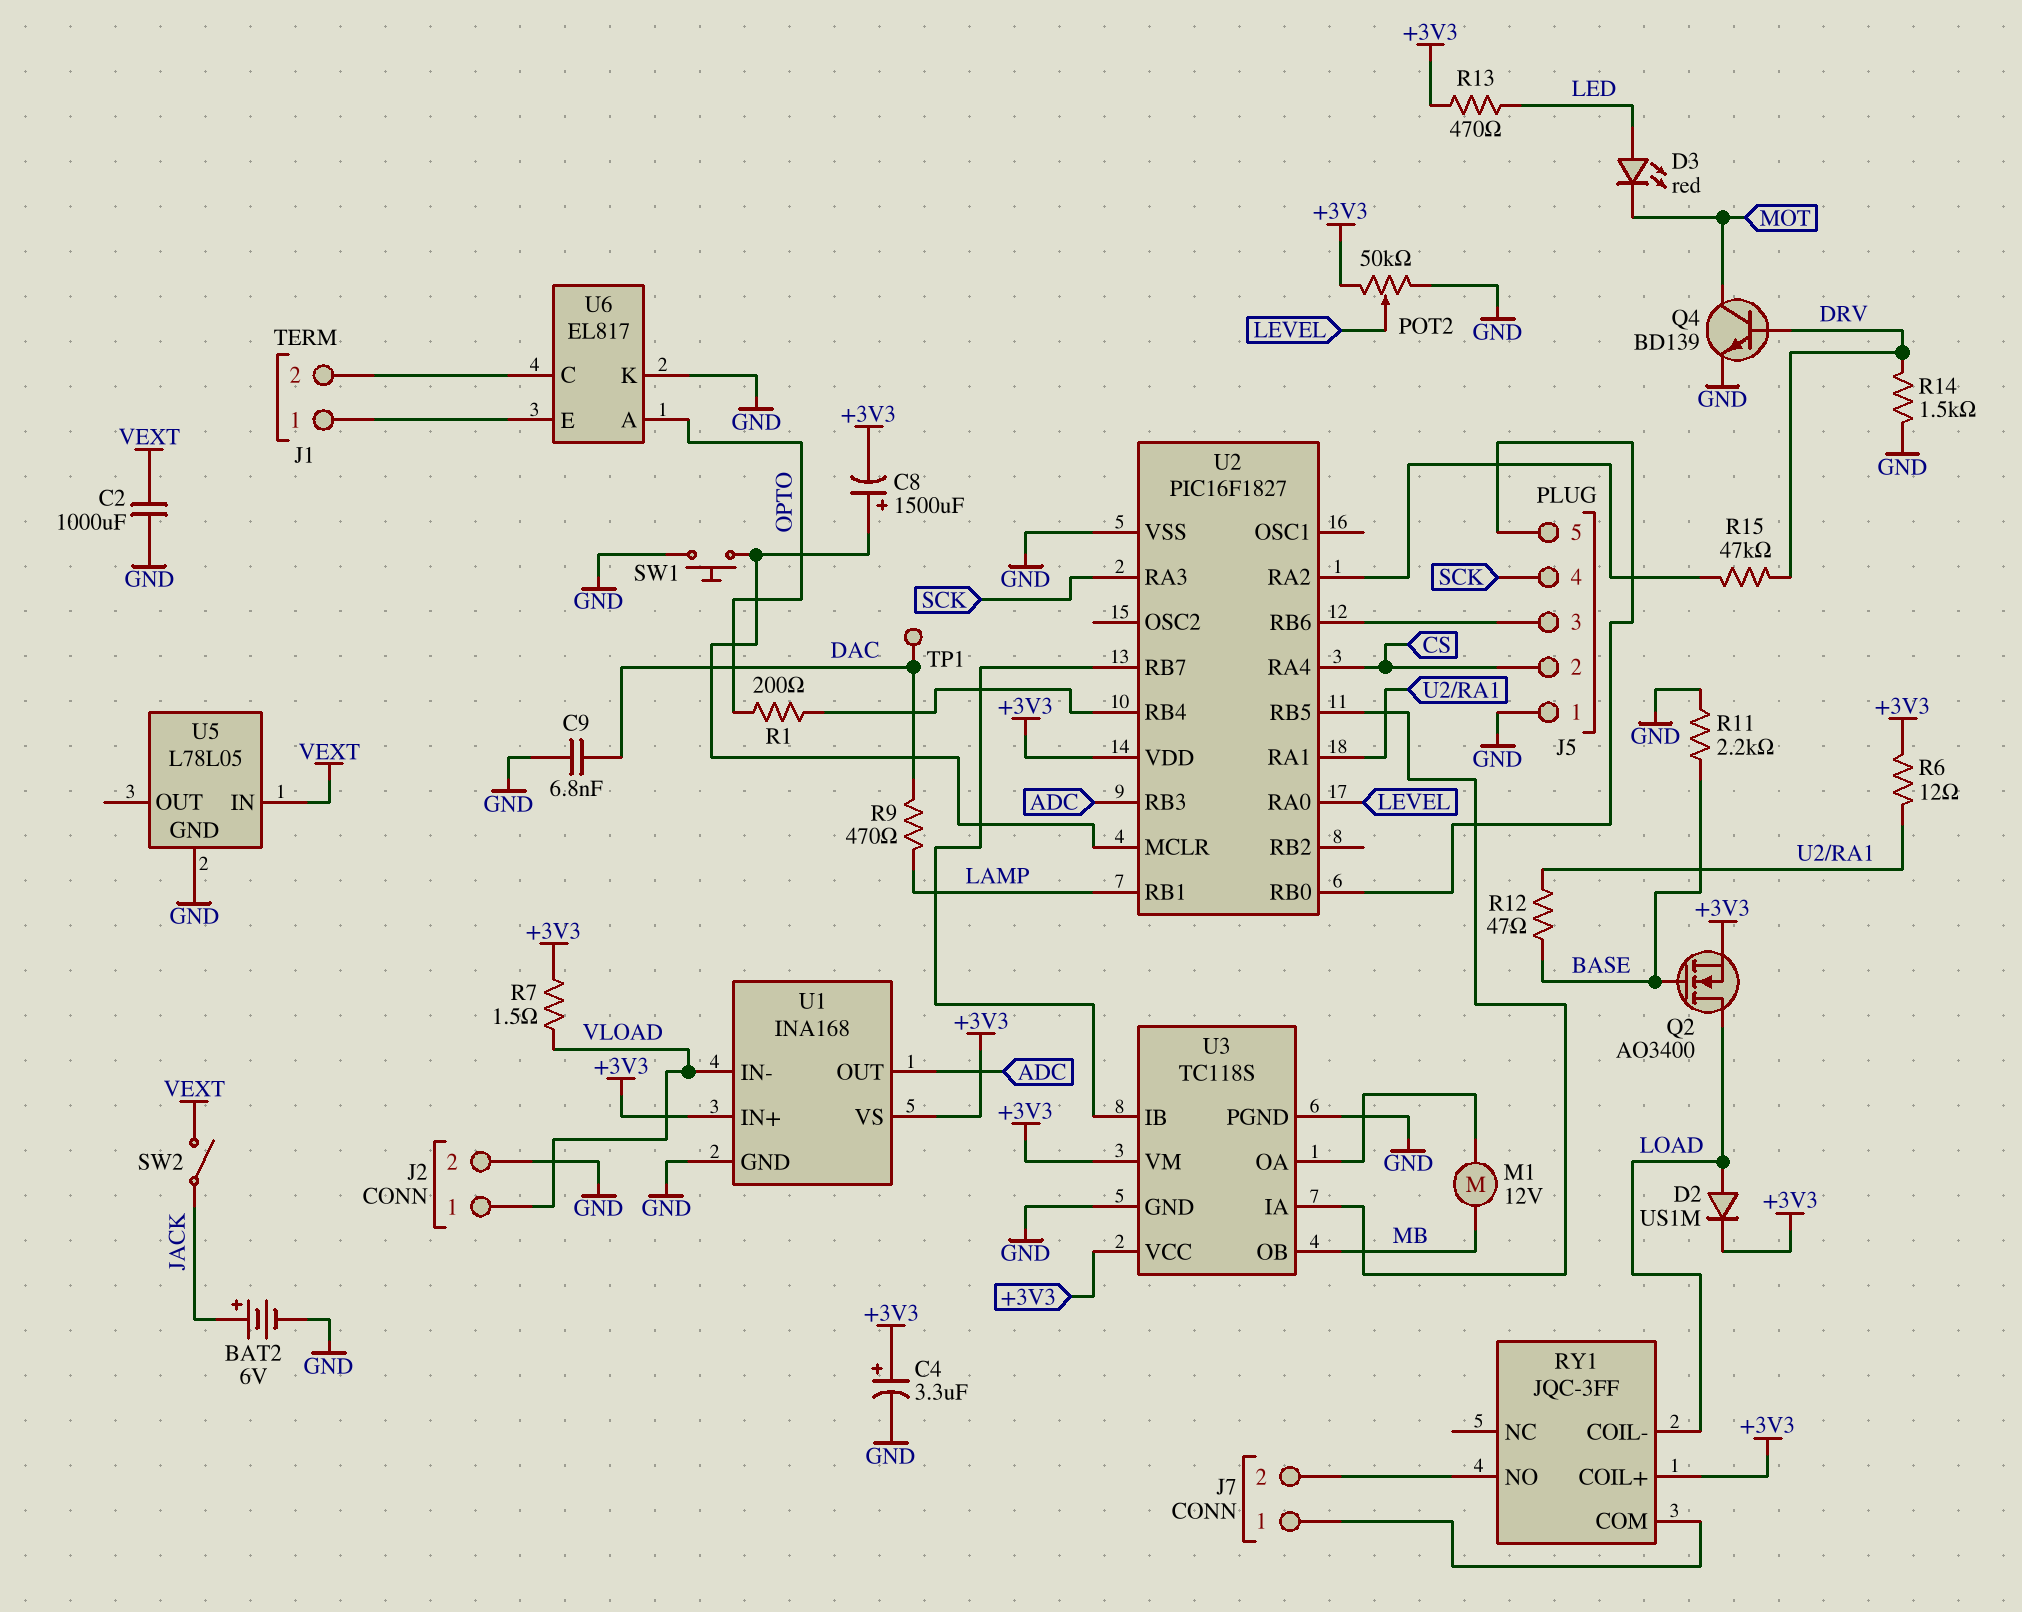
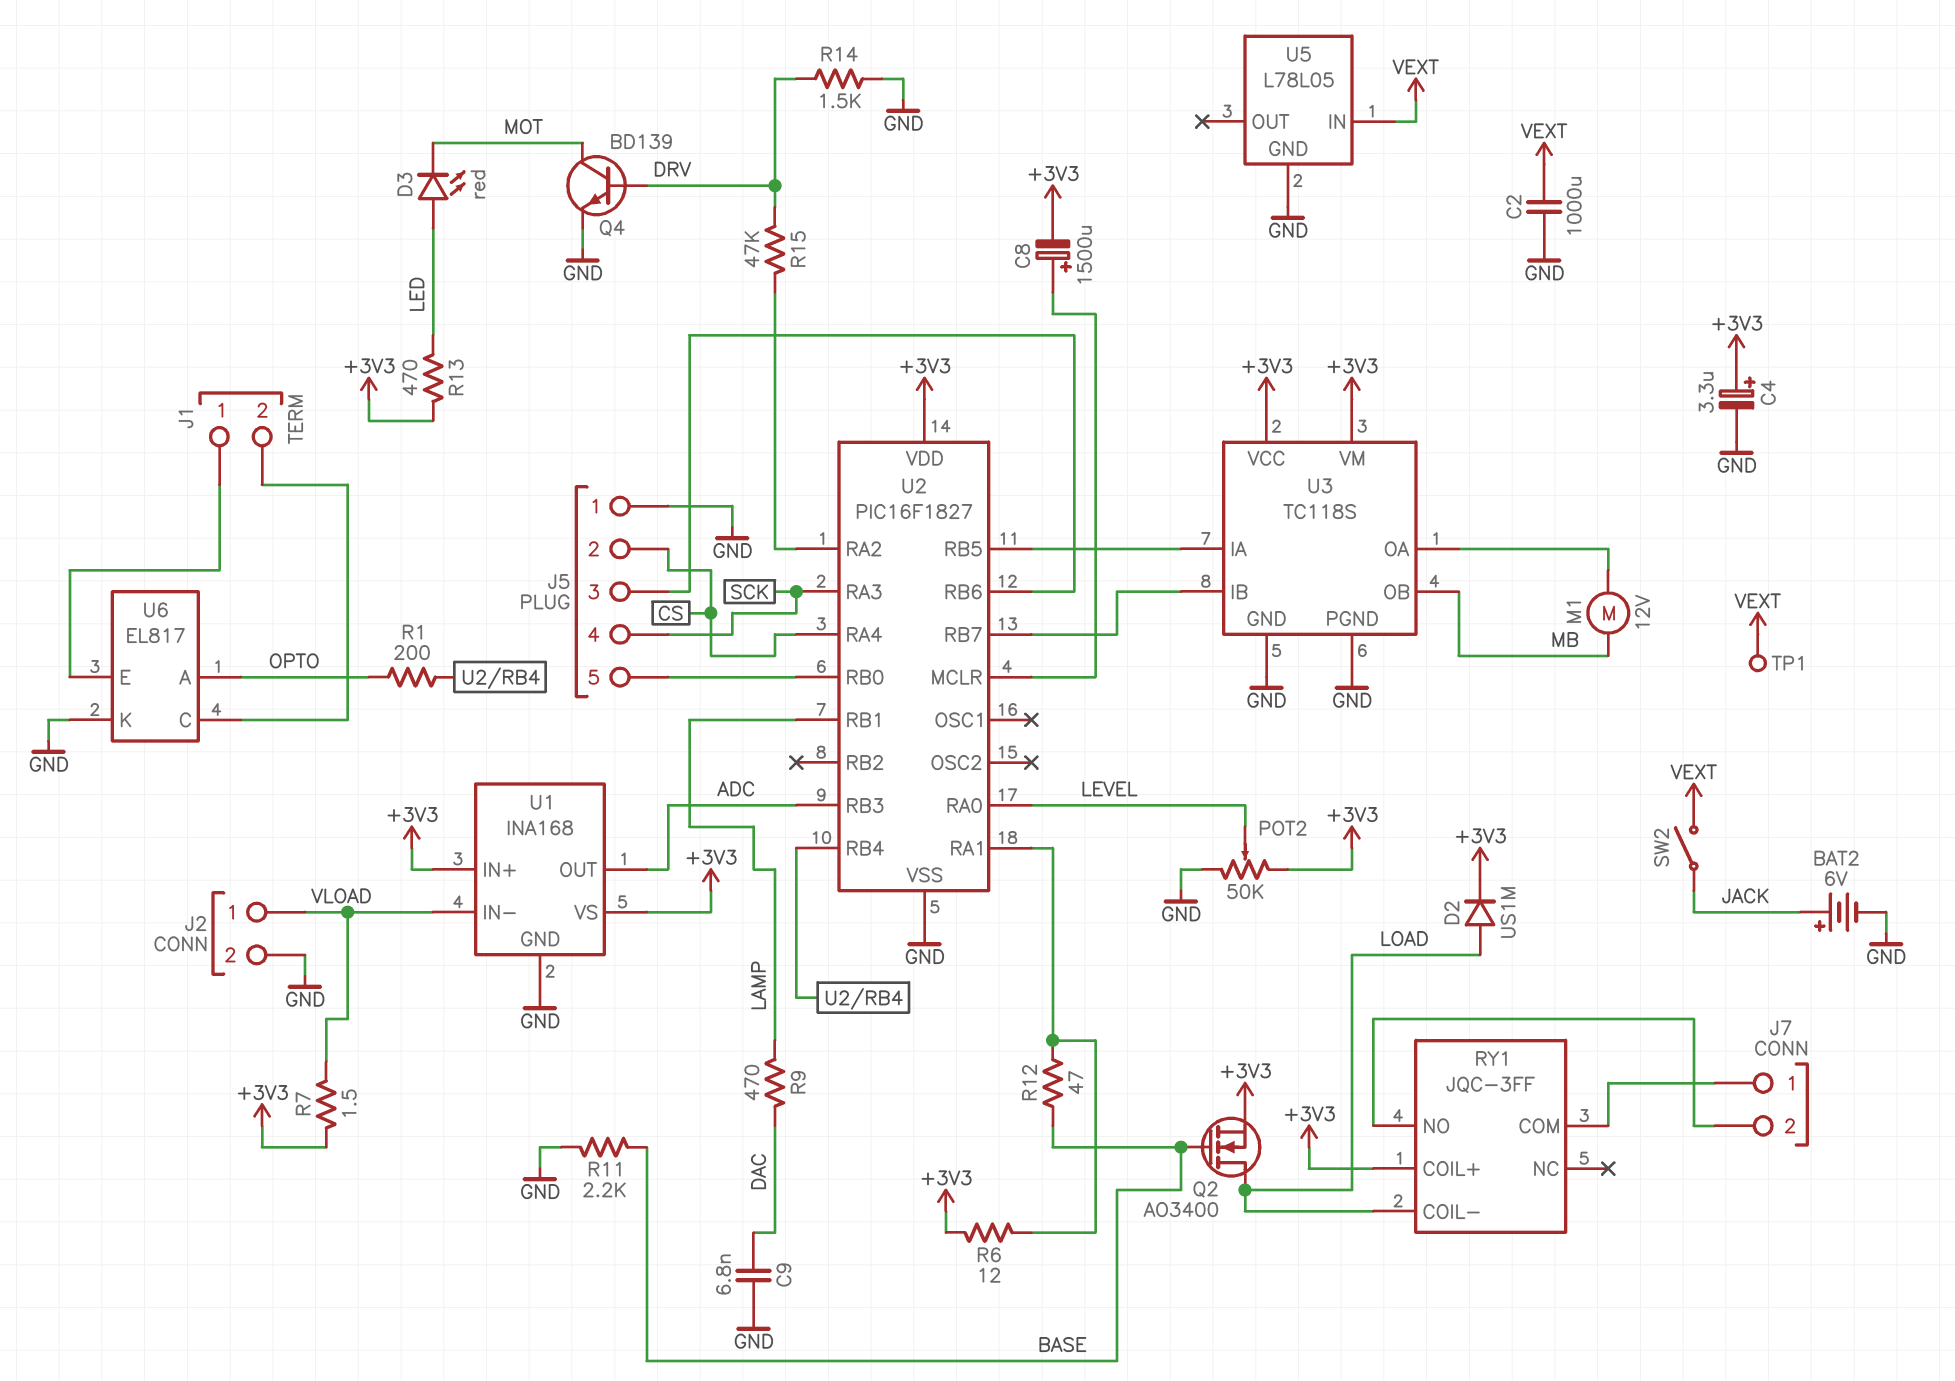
SW1: button (GND, U2/MCLR) -> none
TP1: test point (DAC) -> test point (VEXT)

